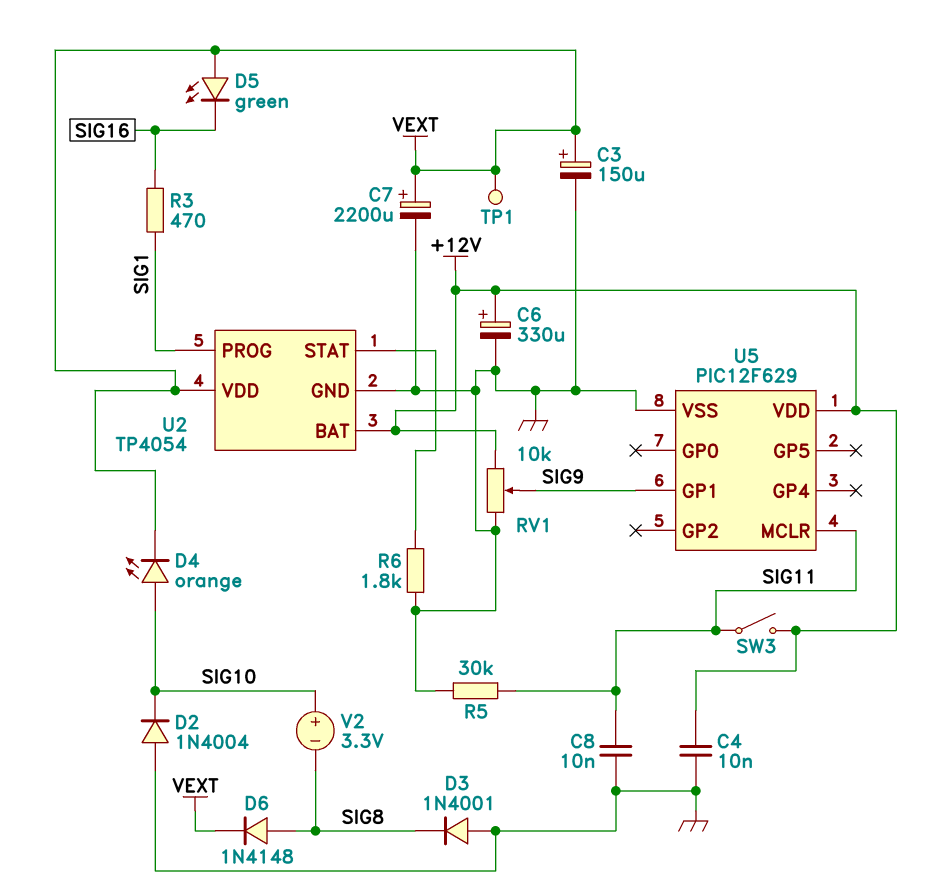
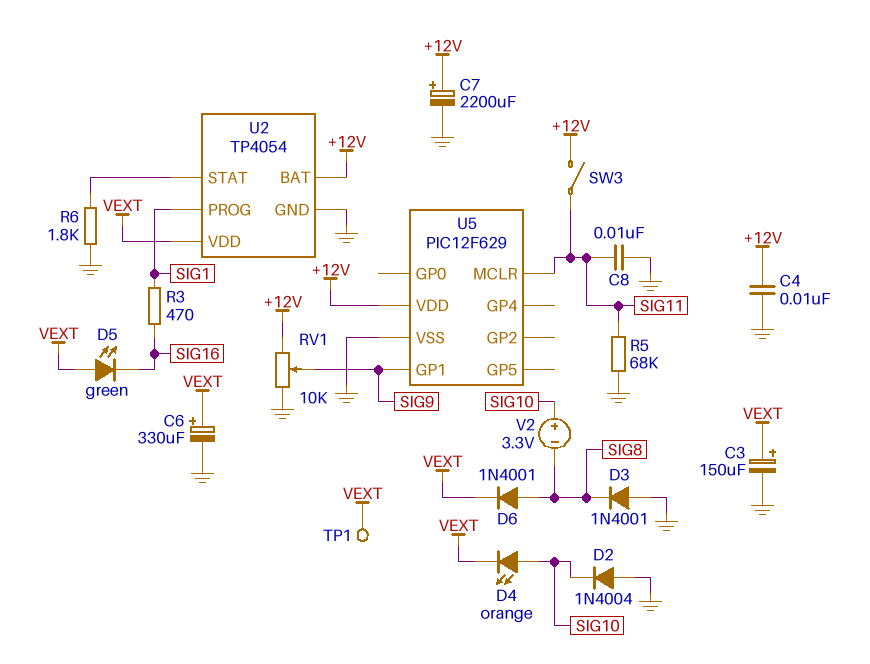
C6: 330uF (plus +12V, minus GND) -> 330uF (plus VEXT, minus GND)
C7: 2200uF (plus VEXT, minus GND) -> 2200uF (plus +12V, minus GND)
D6: diode 1N4148 (A SIG8, K VEXT) -> diode 1N4001 (A SIG8, K VEXT)
R5: 30k (GND, SIG11) -> 68k (GND, SIG11)

